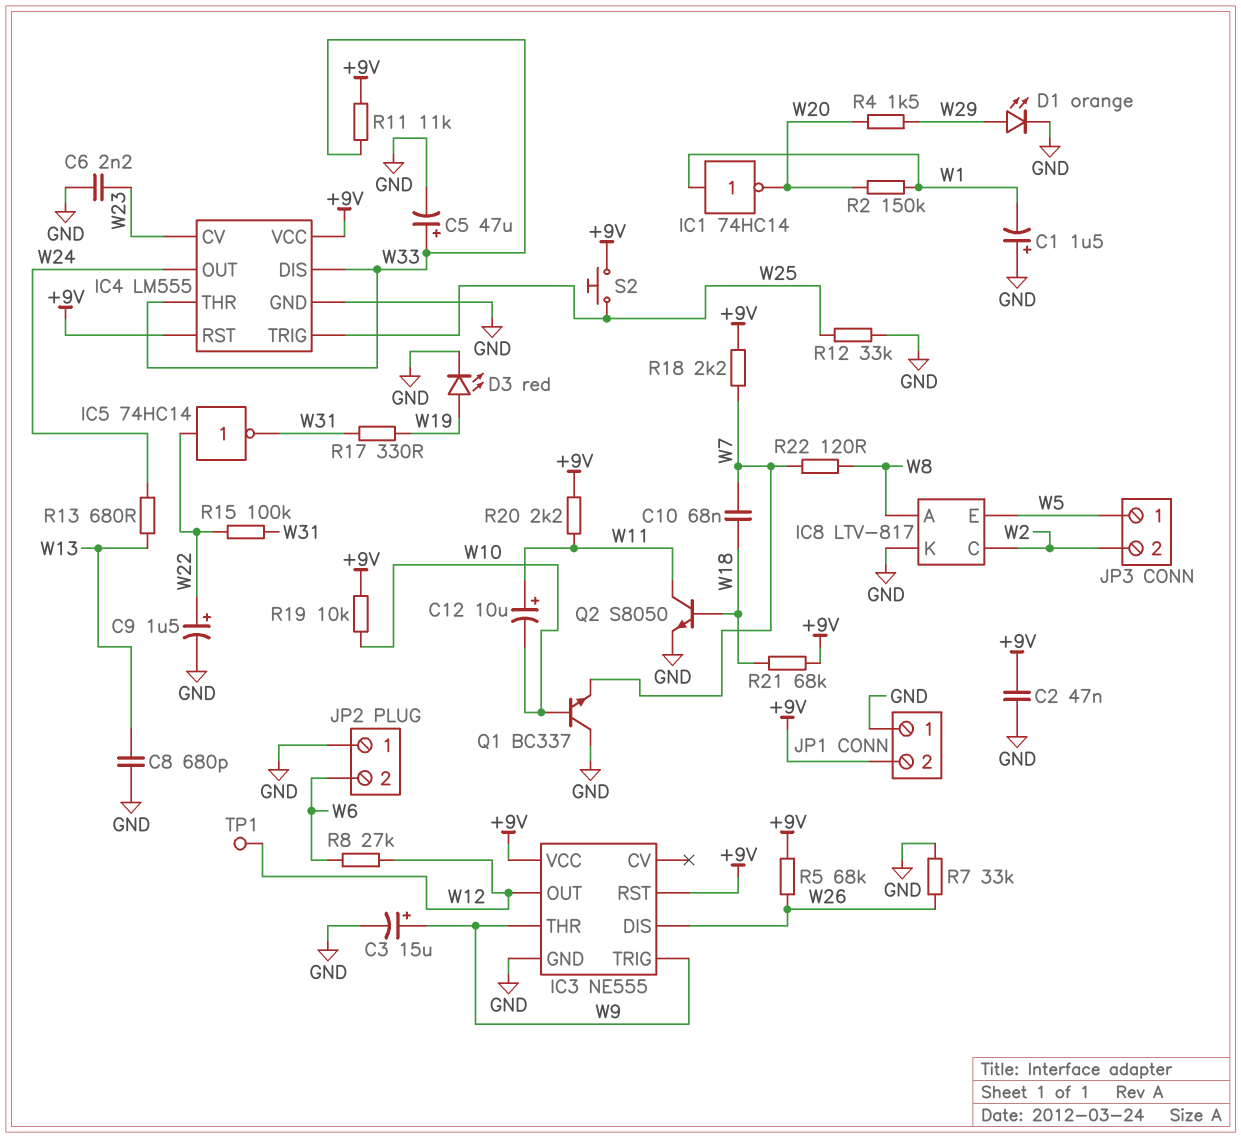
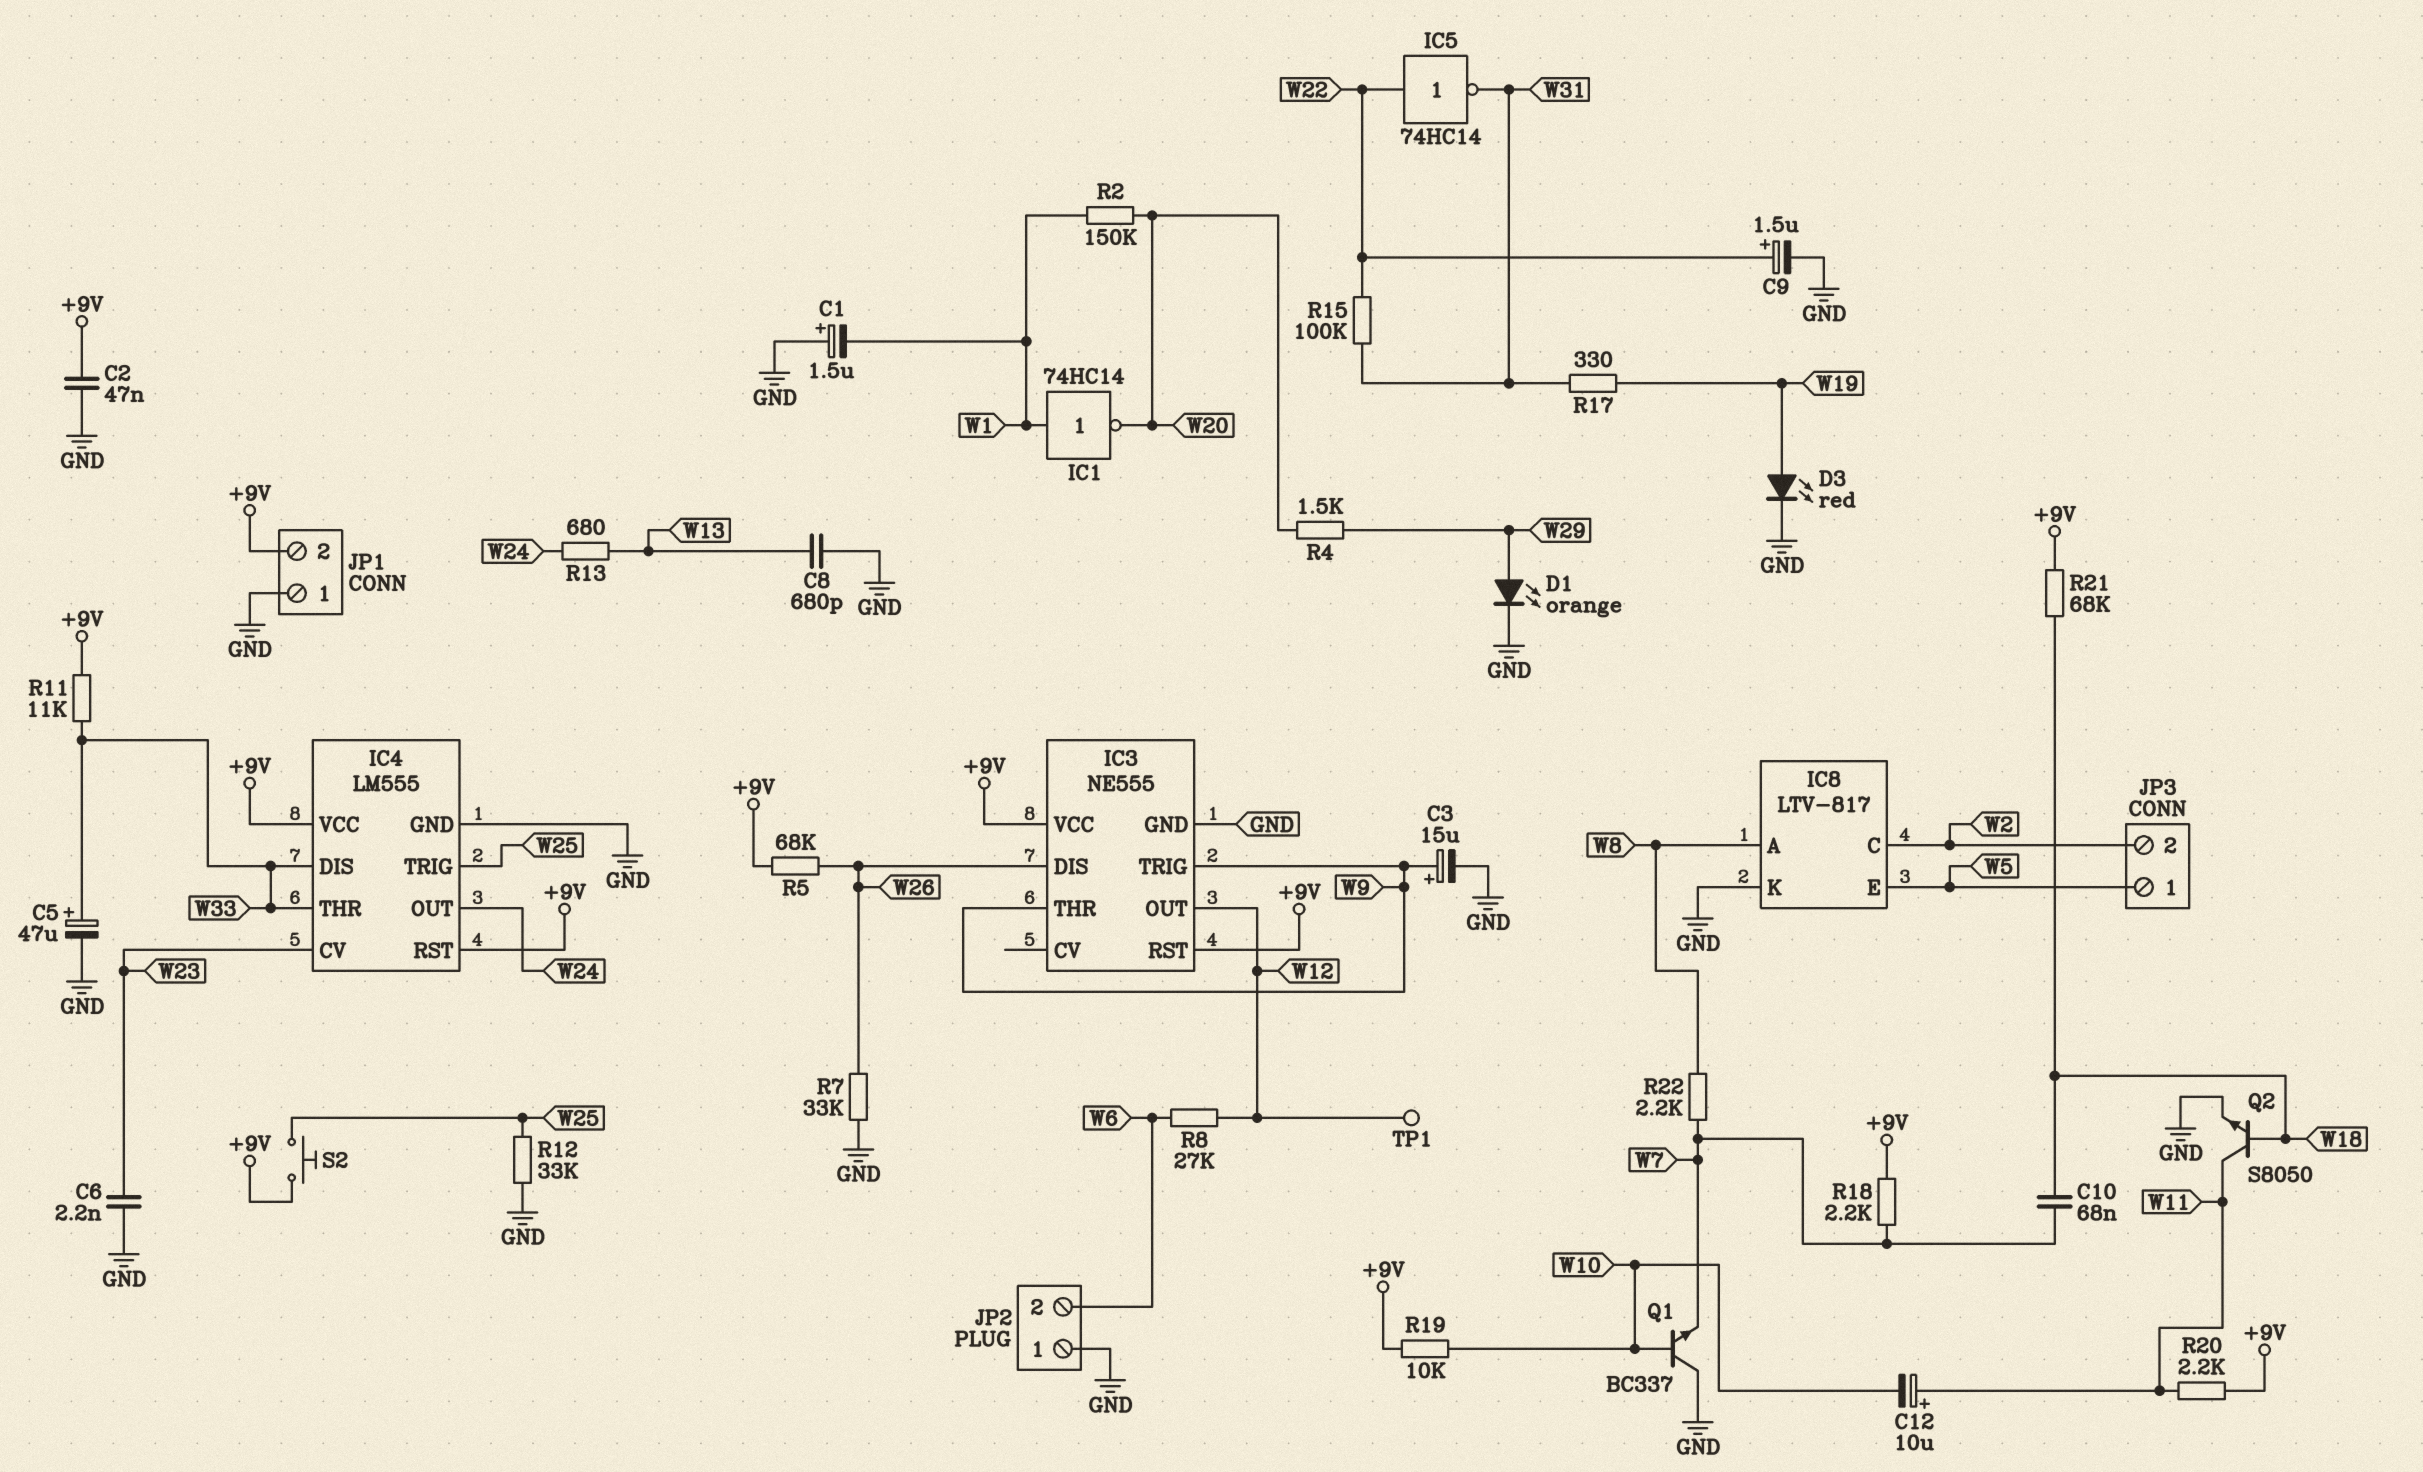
R22: 120 (W7, W8) -> 2.2k (W7, W8)

